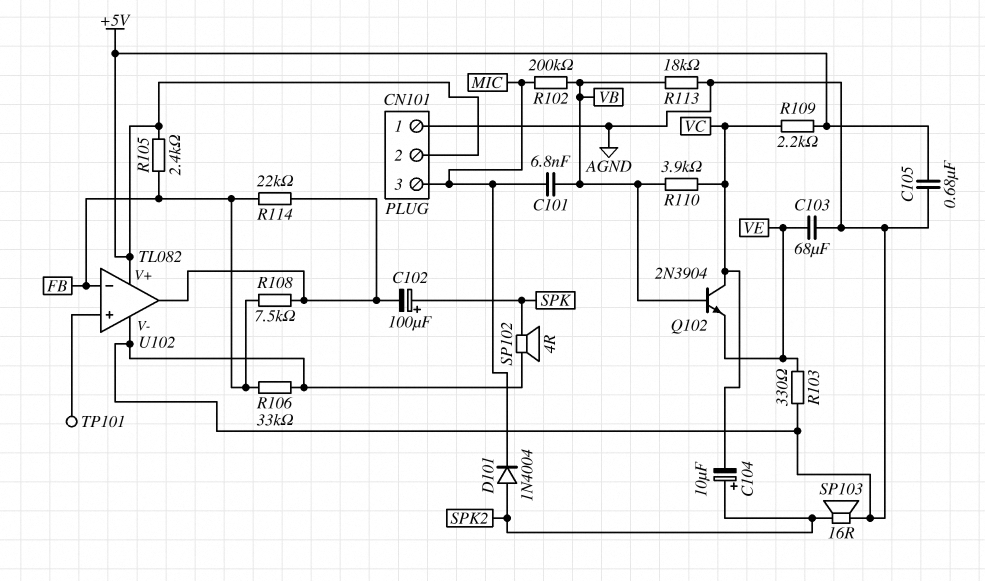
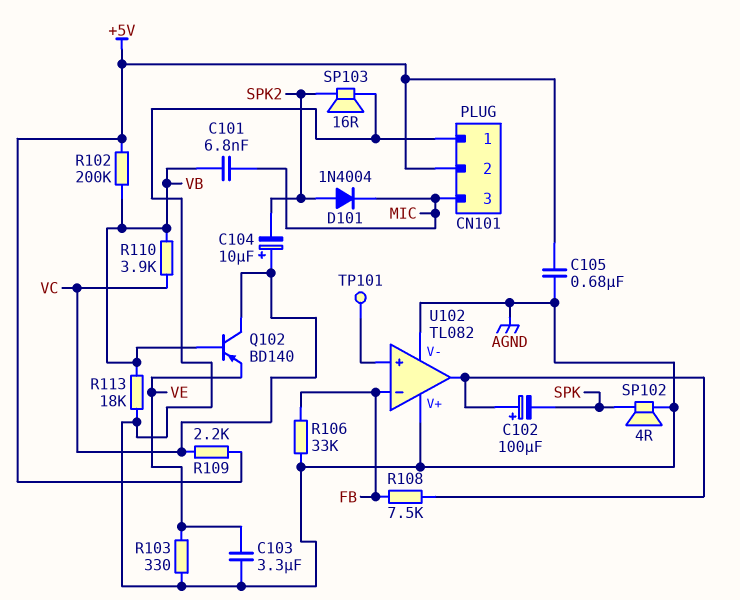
C102: 100uF (plus SPK, minus U102/out) -> 100uF (plus U102/out, minus SPK)
C103: 68uF (AGND, VE) -> 3.3uF (AGND, VE)
C104: 10uF (plus SPK2, minus VC) -> 10uF (plus VC, minus SPK2)
Q102: NPN 2N3904 (B VB, C VC, E VE) -> PNP BD140 (B VB, C VC, E VE)
R102: 200k (MIC, VB) -> 200k (+5V, VB)
R105: 2.4k (+5V, FB) -> none
R114: 22k (FB, U102/out) -> none
U102 pin V+: +5V -> AGND

